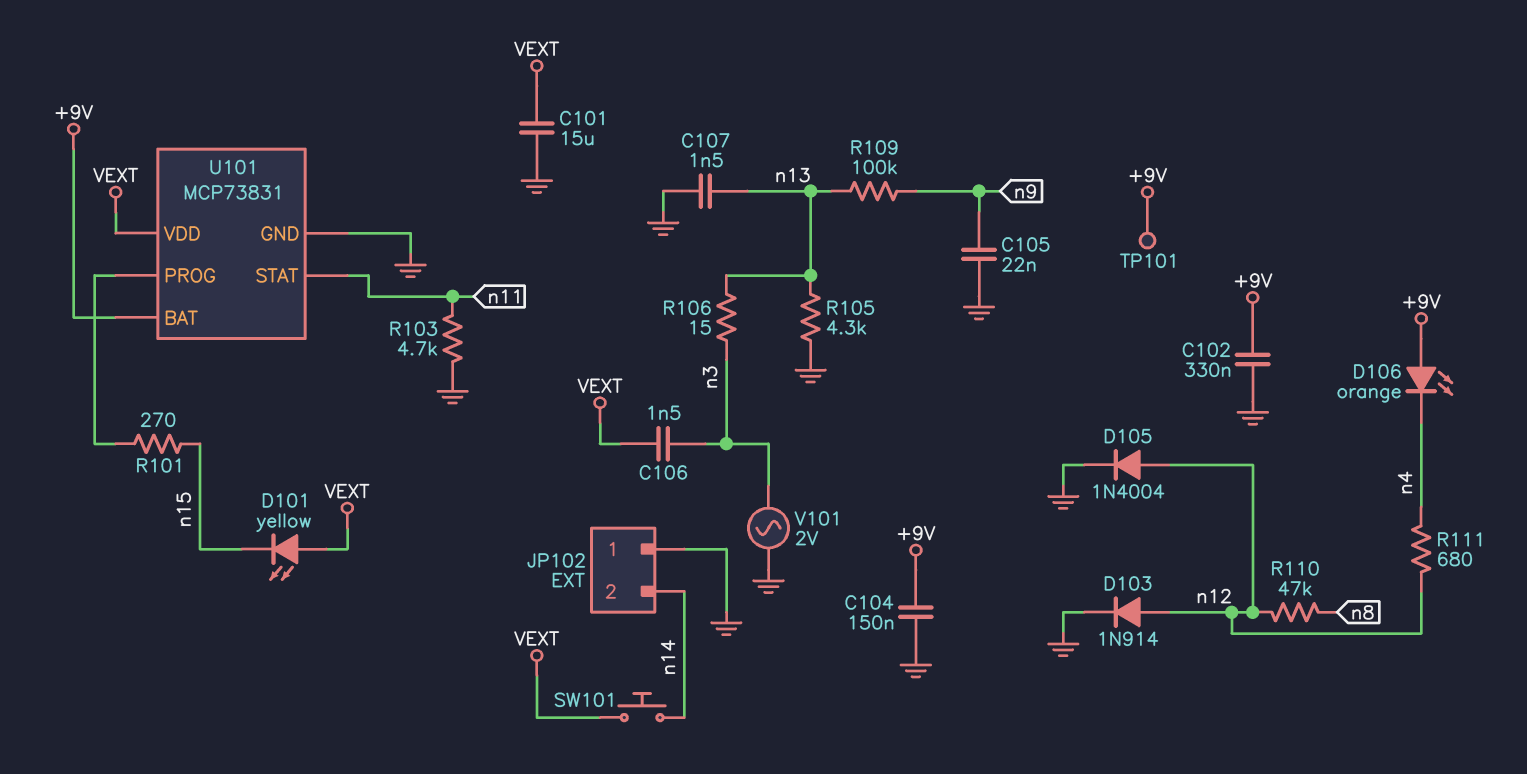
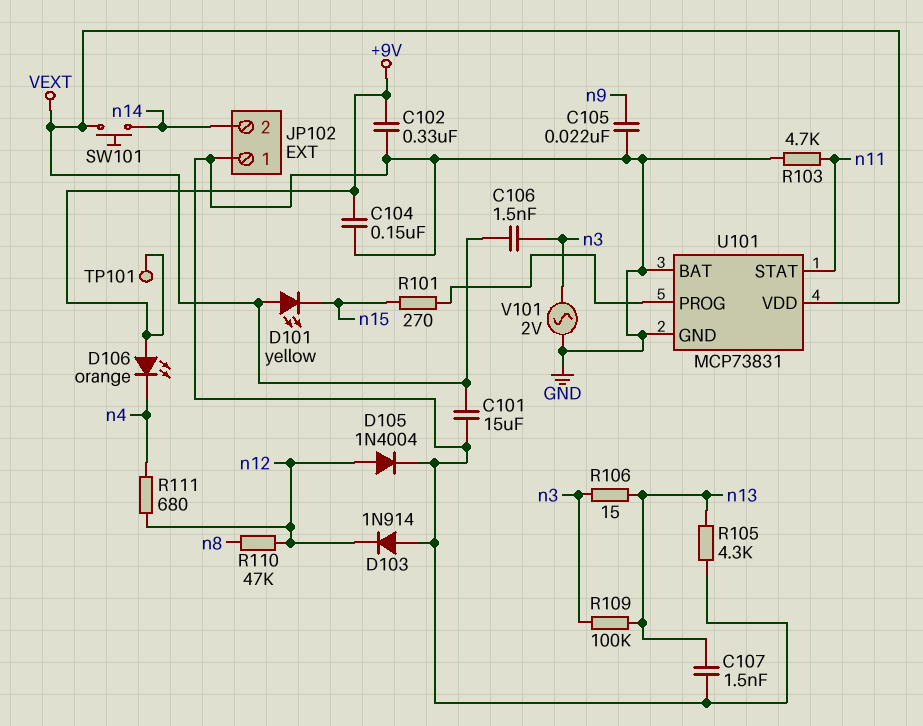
D103: diode 1N914 (A n12, K GND) -> diode 1N914 (A GND, K n12)
R109: 100k (n9, n13) -> 100k (n3, n13)
U101 pin BAT: +9V -> GND

